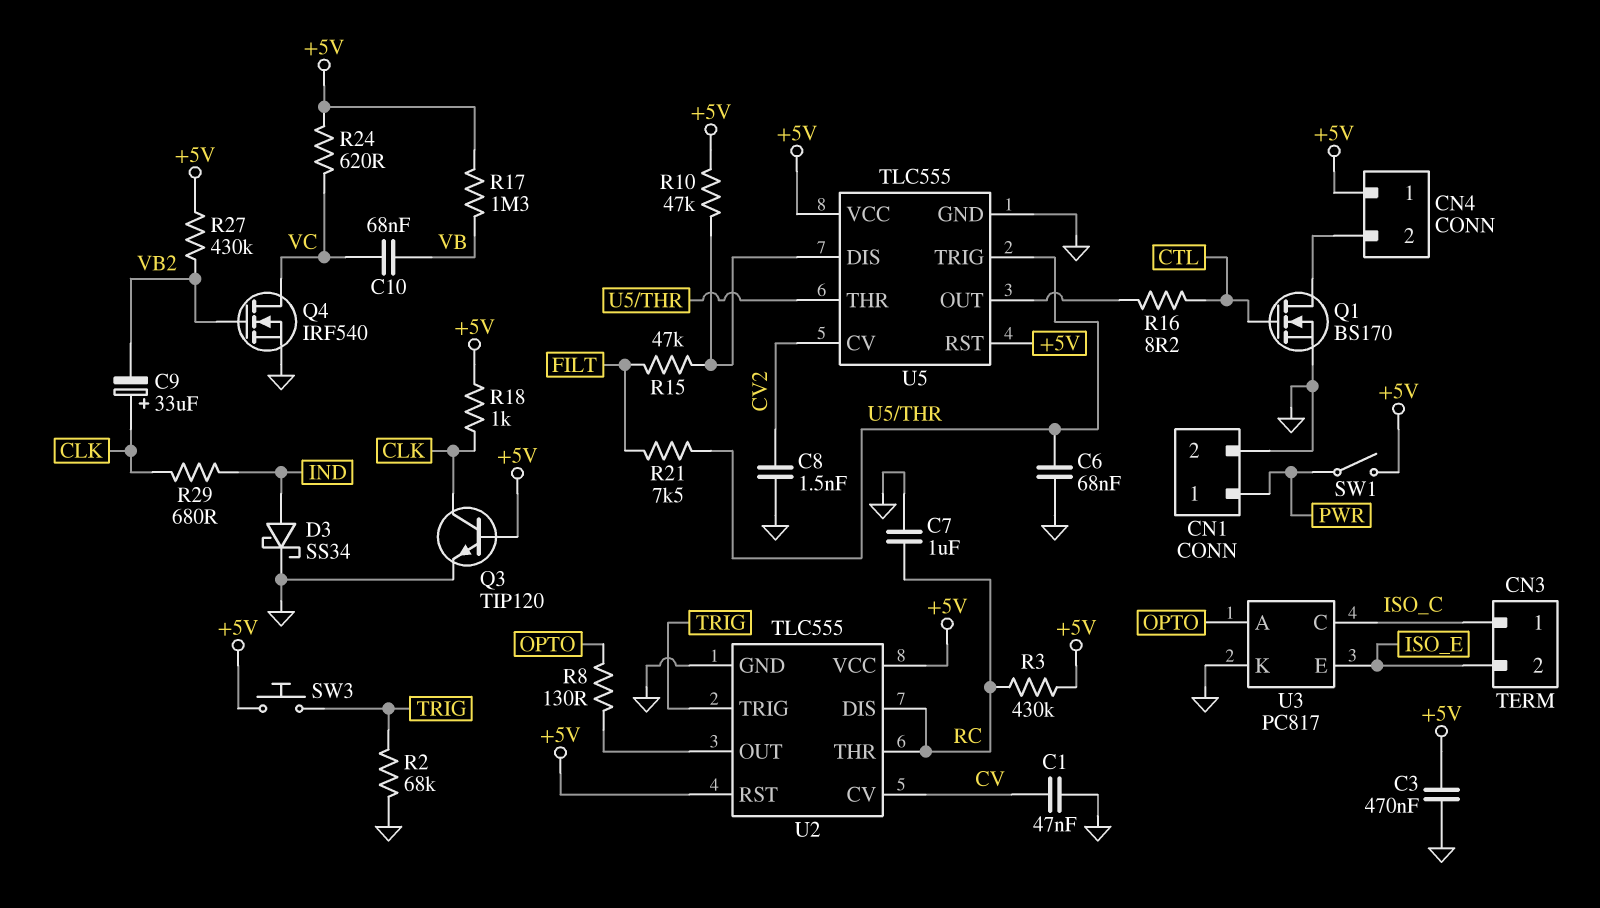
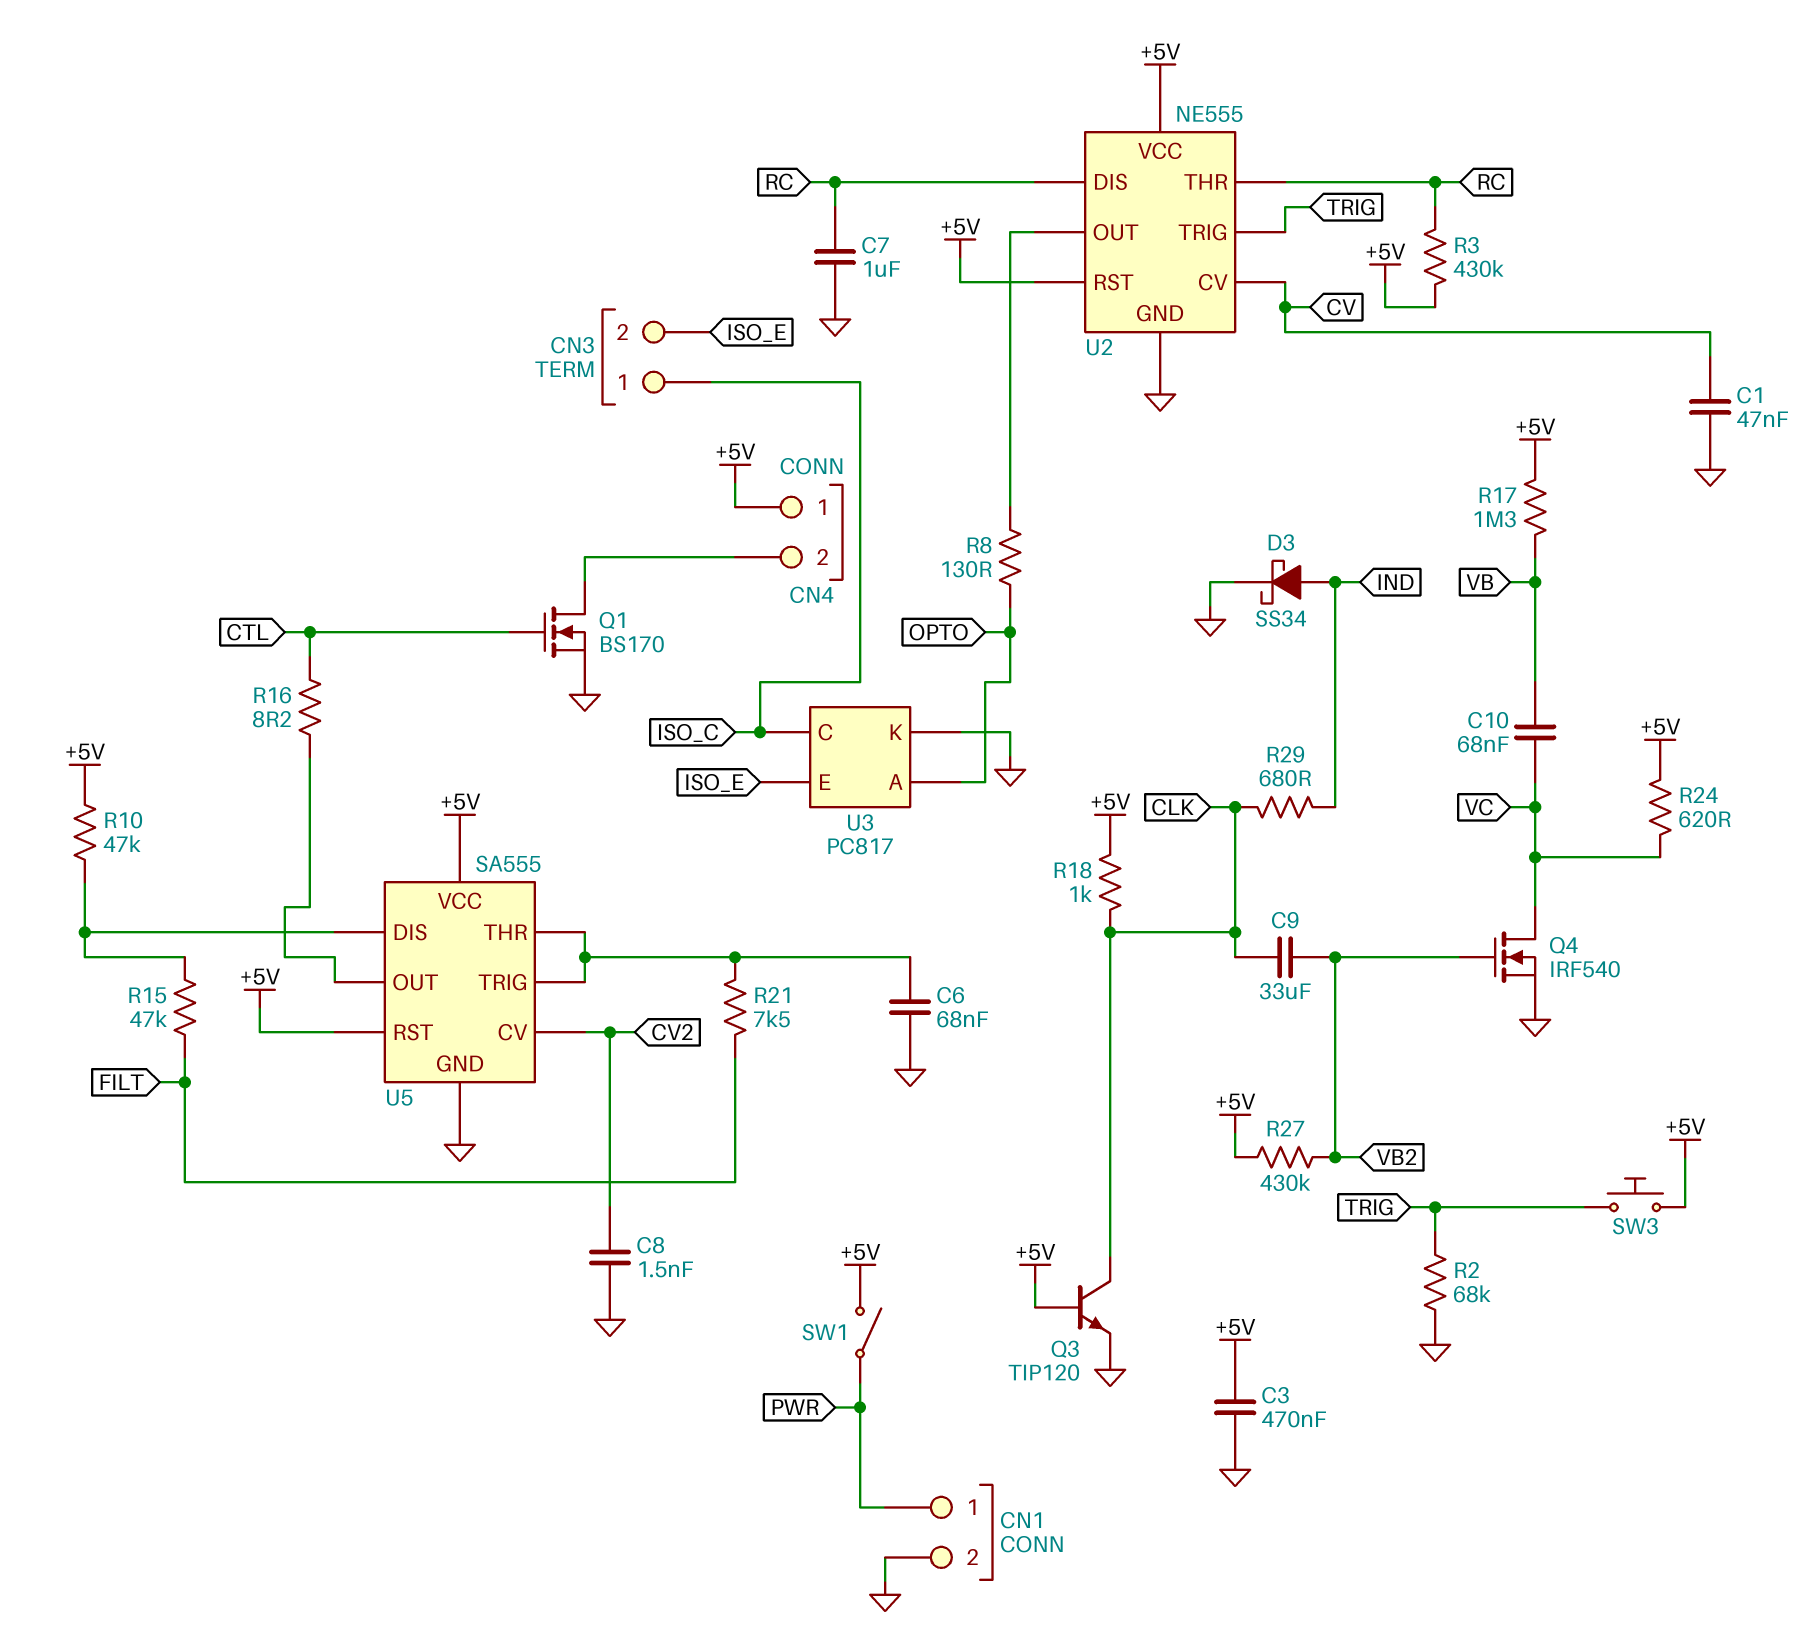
C9: 33uF (plus CLK, minus VB2) -> 33uF (CLK, VB2)
U2: TLC555 -> NE555
U5: TLC555 -> SA555

